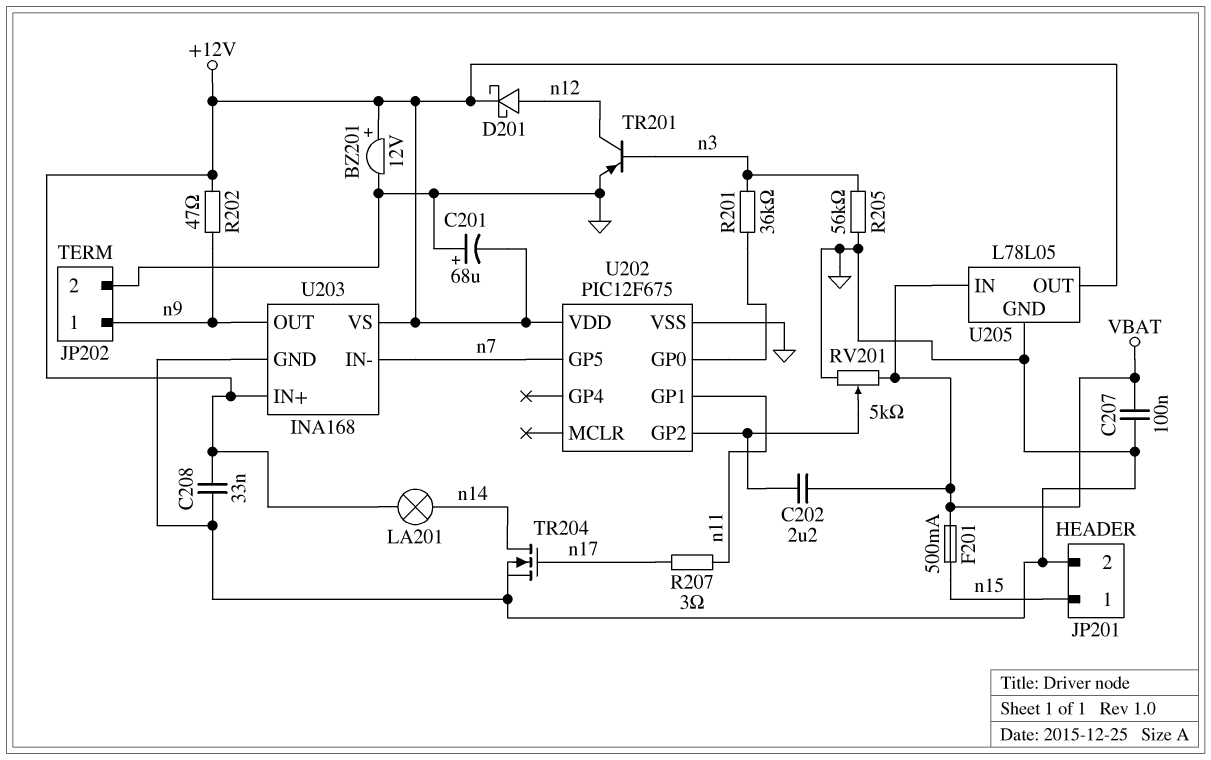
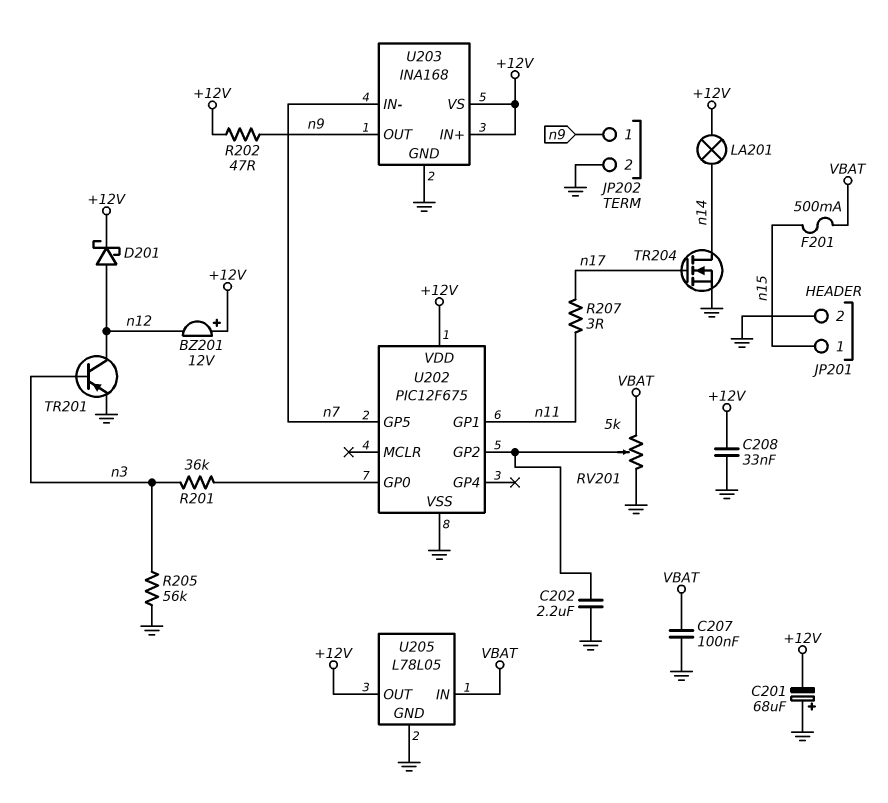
BZ201: buzzer 12V (plus +12V, minus GND) -> buzzer 12V (plus +12V, minus n12)
C202: 2.2uF (U202/GP2, VBAT) -> 2.2uF (GND, U202/GP2)

